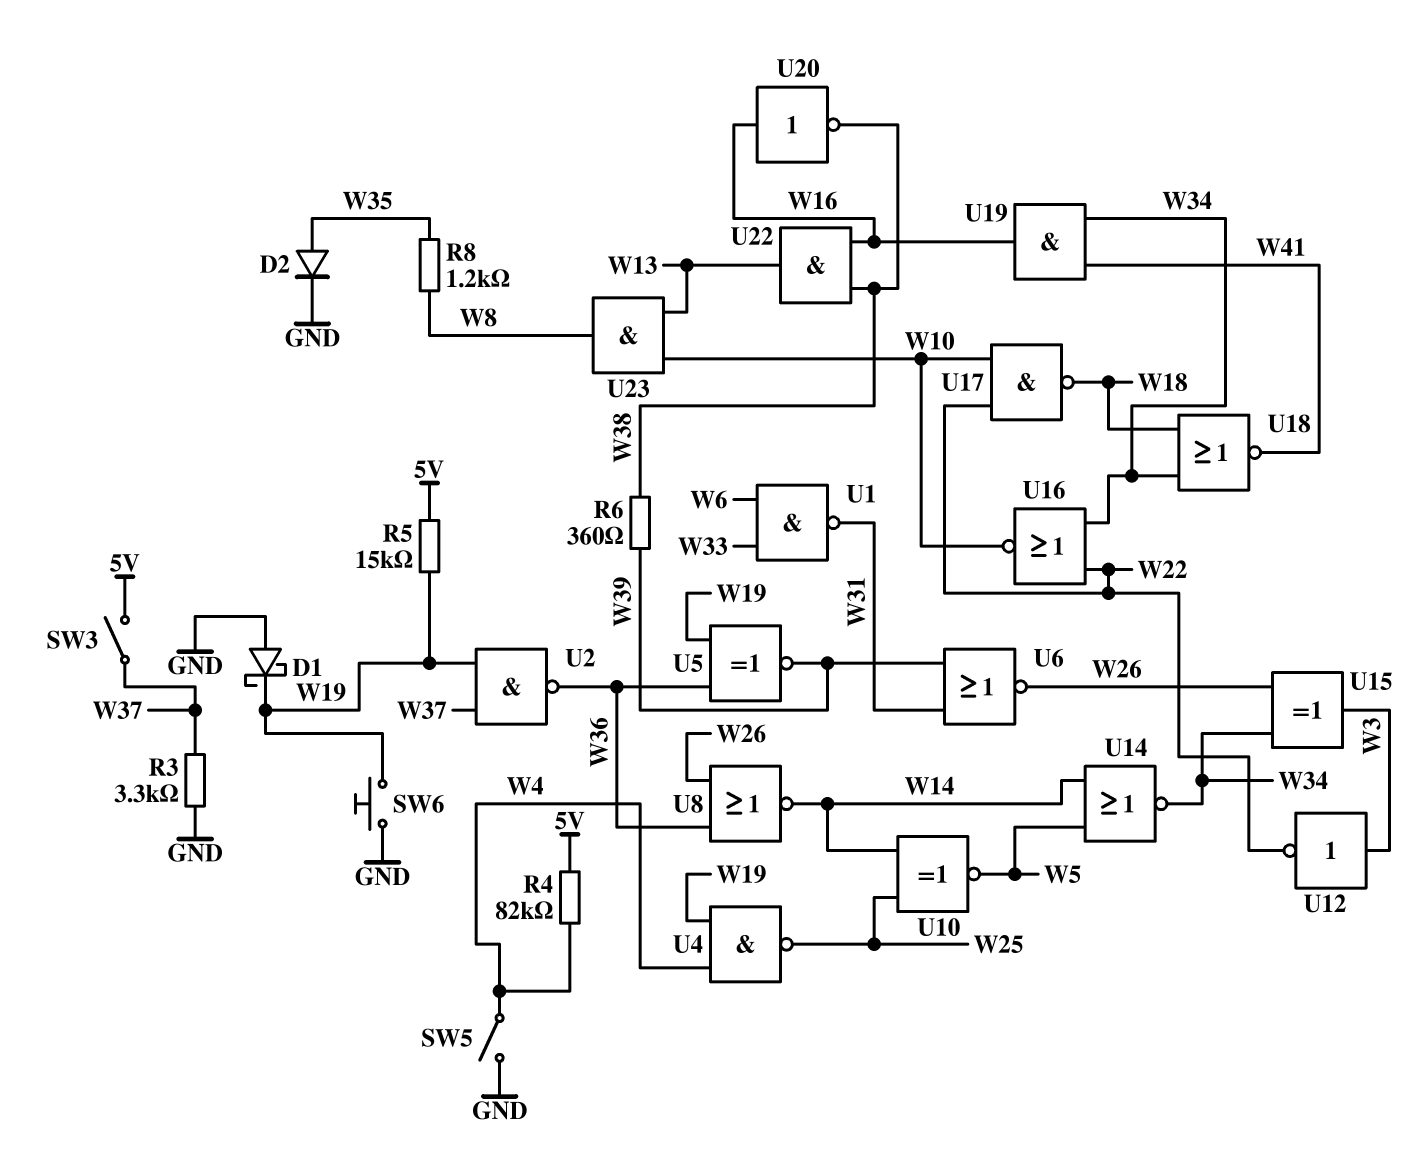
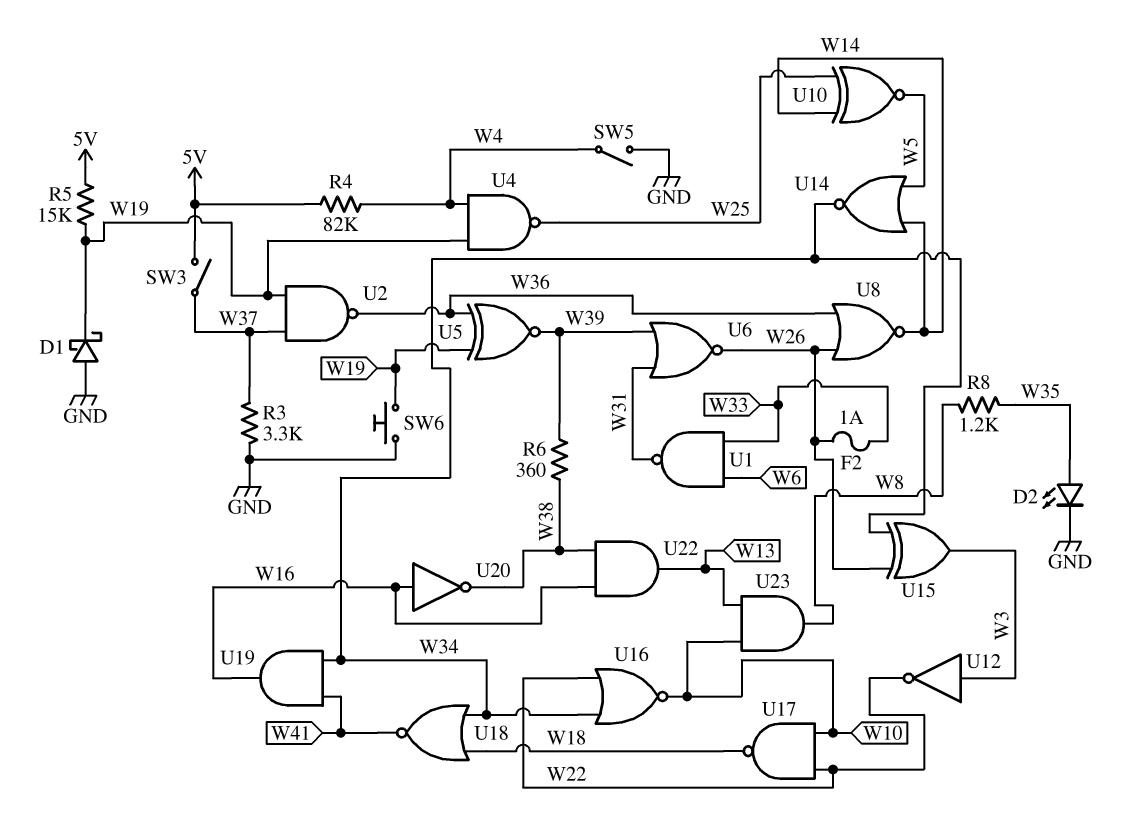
D2: diode (A W35, K GND) -> LED (A W35, K GND)
F2: none -> 1A (W26, W33)

